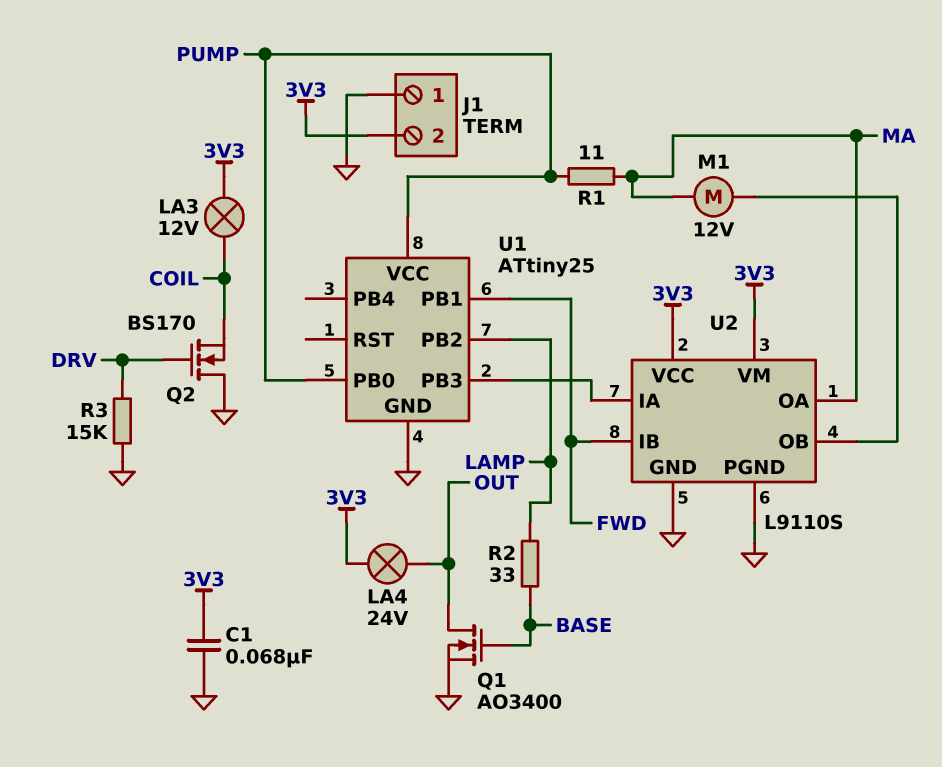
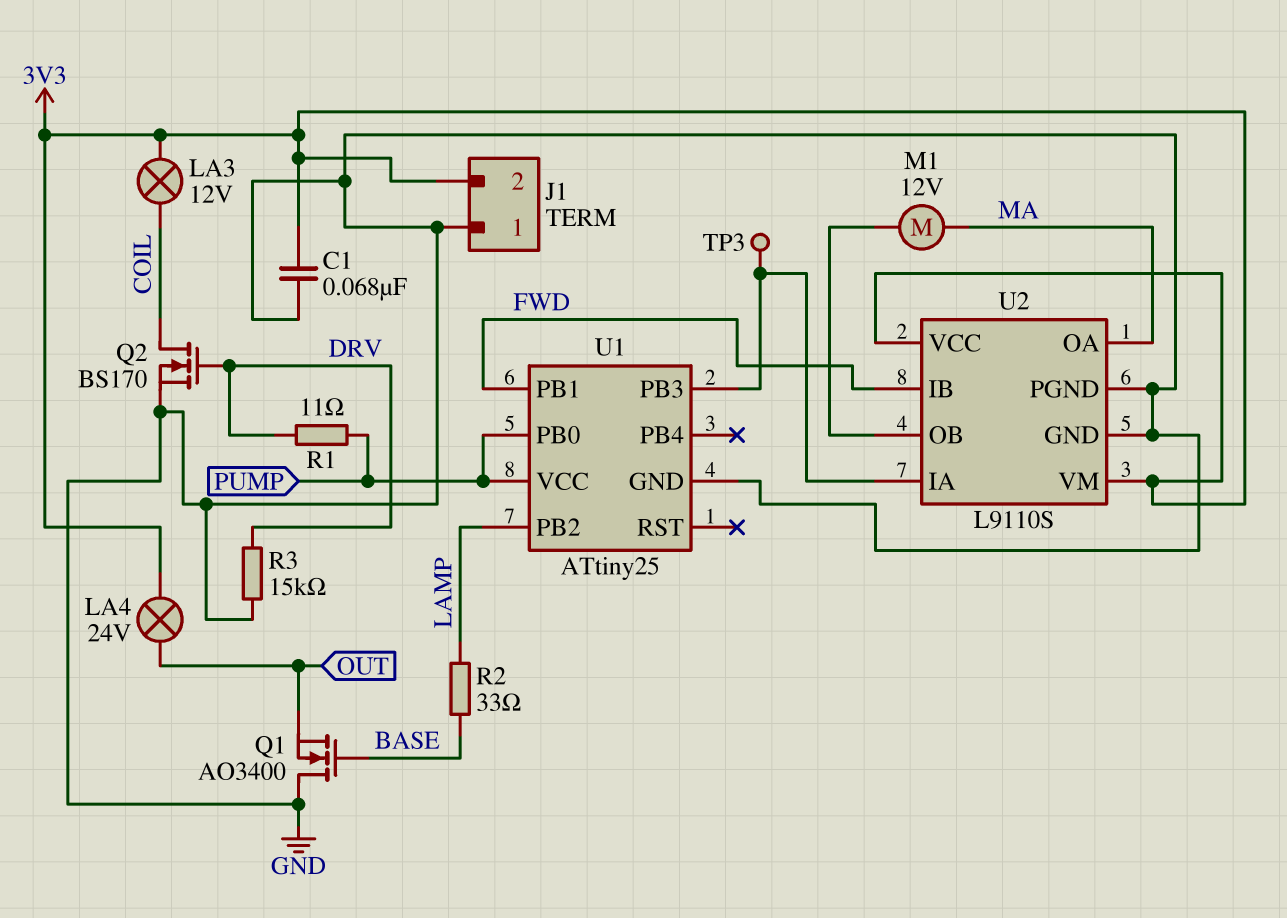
Q1: NMOS AO3400 (G BASE, D OUT, S GND) -> NMOS AO3400 (G BASE, D GND, S OUT)
Q2: NMOS BS170 (G DRV, D GND, S COIL) -> NMOS BS170 (G DRV, D COIL, S GND)
R1: 11 (MA, PUMP) -> 11 (DRV, PUMP)
TP3: none -> test point (U1/PB3)

